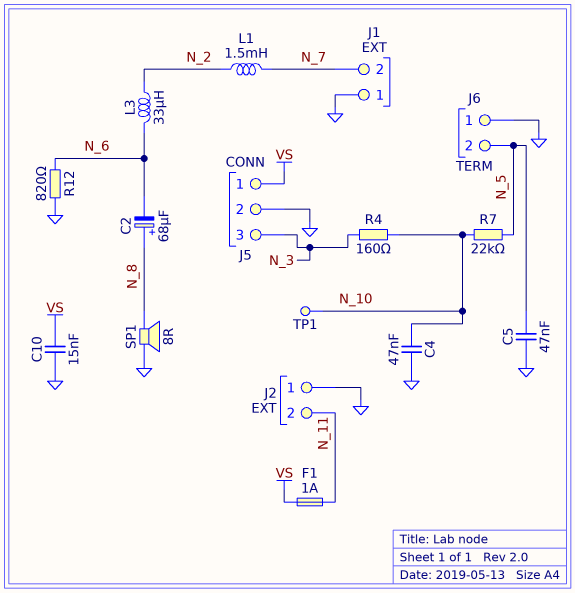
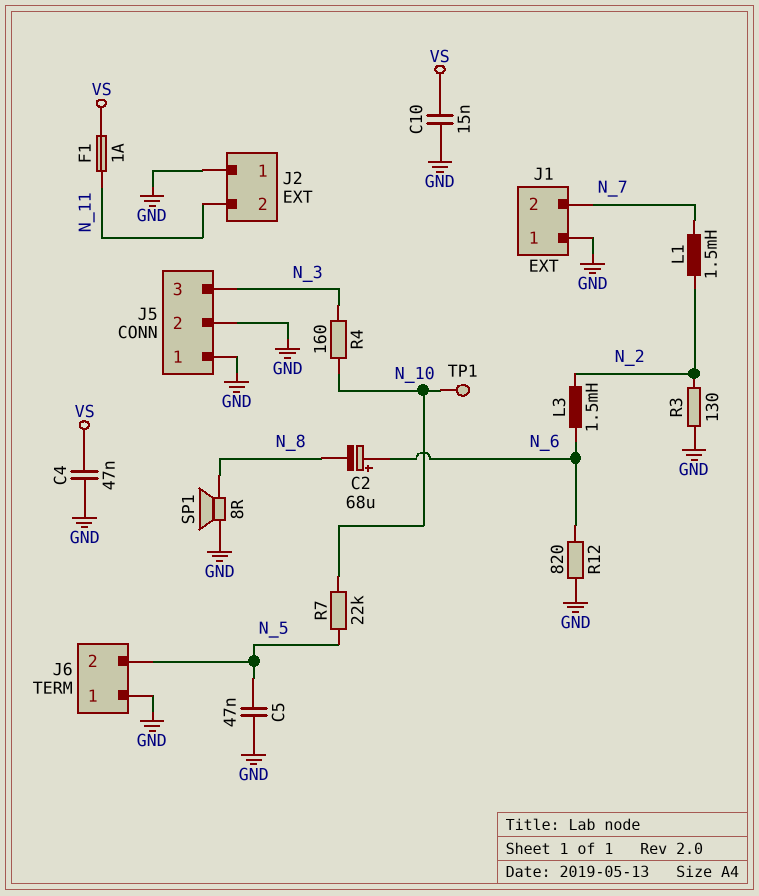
C2: 68uF (plus N_8, minus N_6) -> 68uF (plus N_6, minus N_8)
C4: 47nF (GND, N_10) -> 47nF (GND, VS)
J5 pin 1: VS -> GND
L3: 33uH (N_2, N_6) -> 1.5mH (N_2, N_6)
R3: none -> 130 (GND, N_2)

